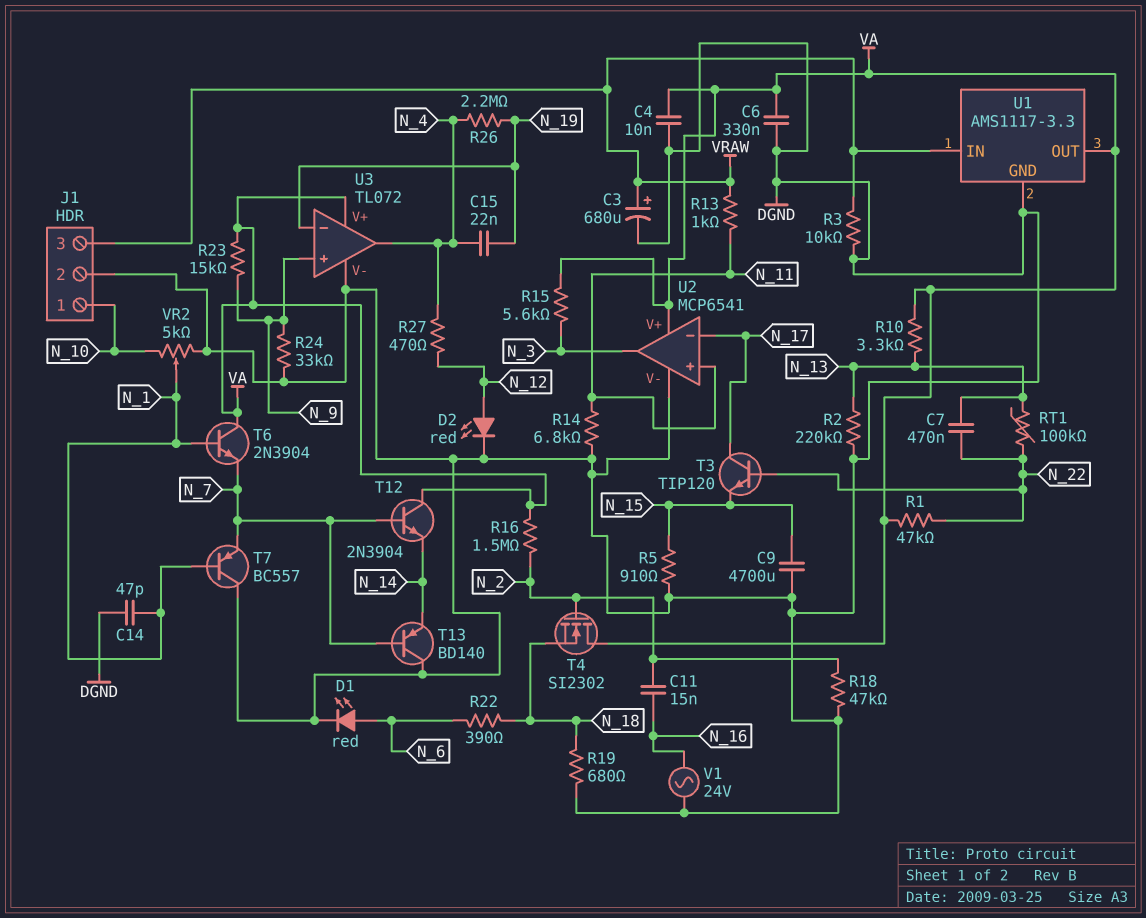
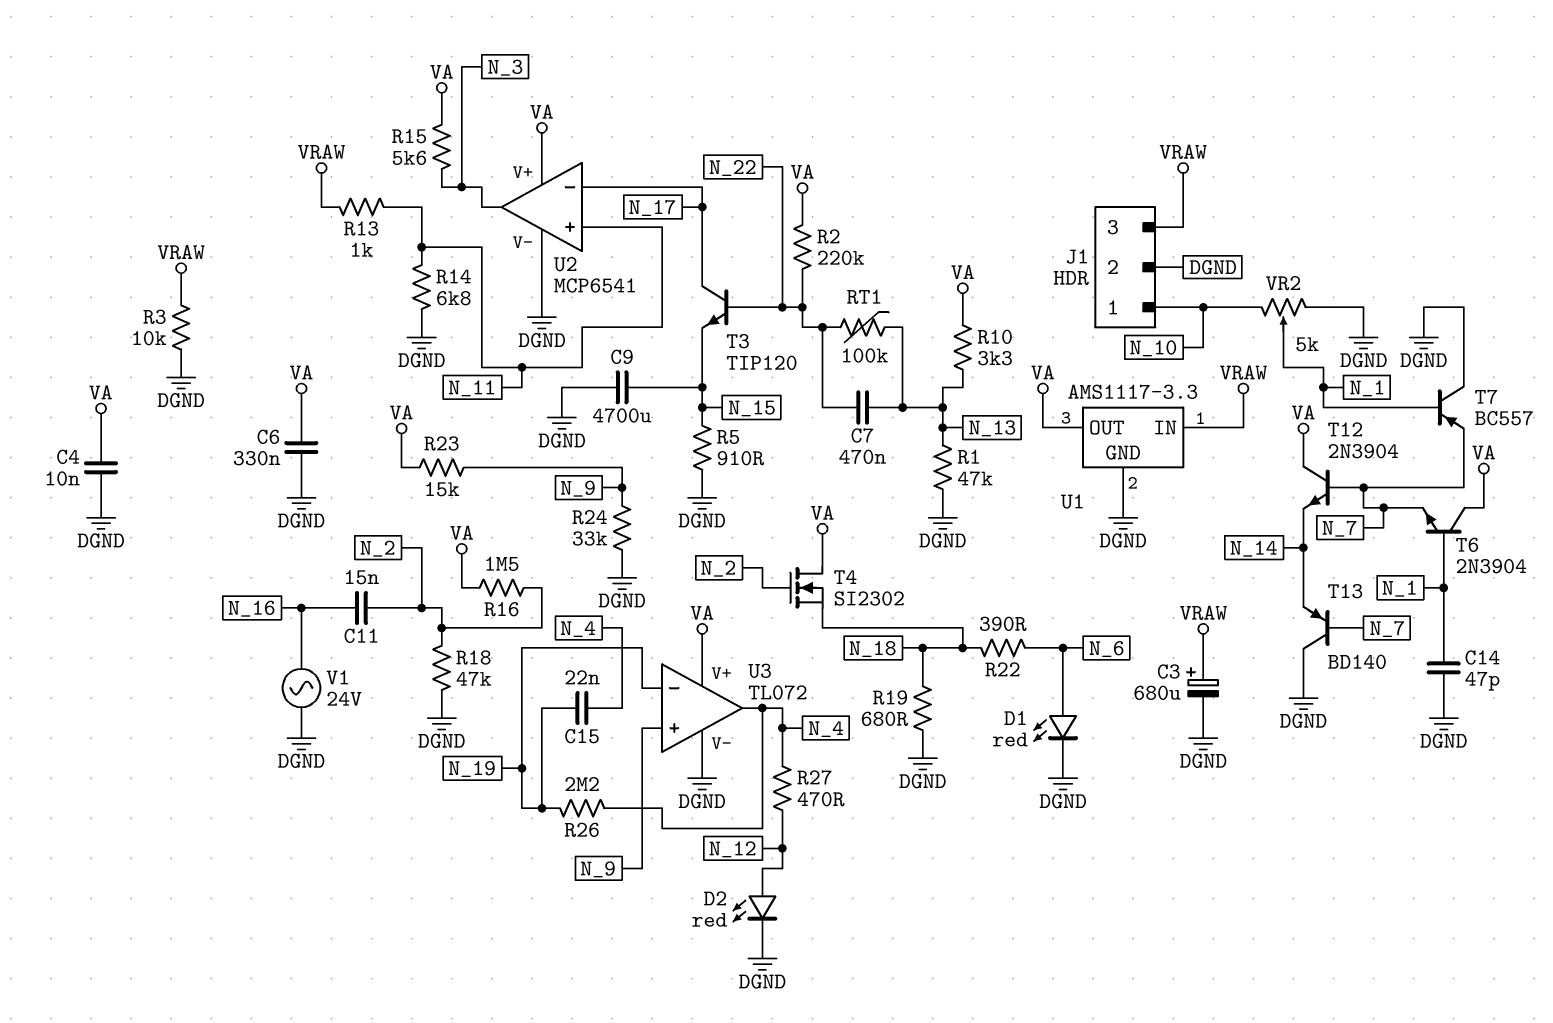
R1: 47k (N_22, VA) -> 47k (DGND, N_13)
R2: 220k (DGND, N_13) -> 220k (N_22, VA)

